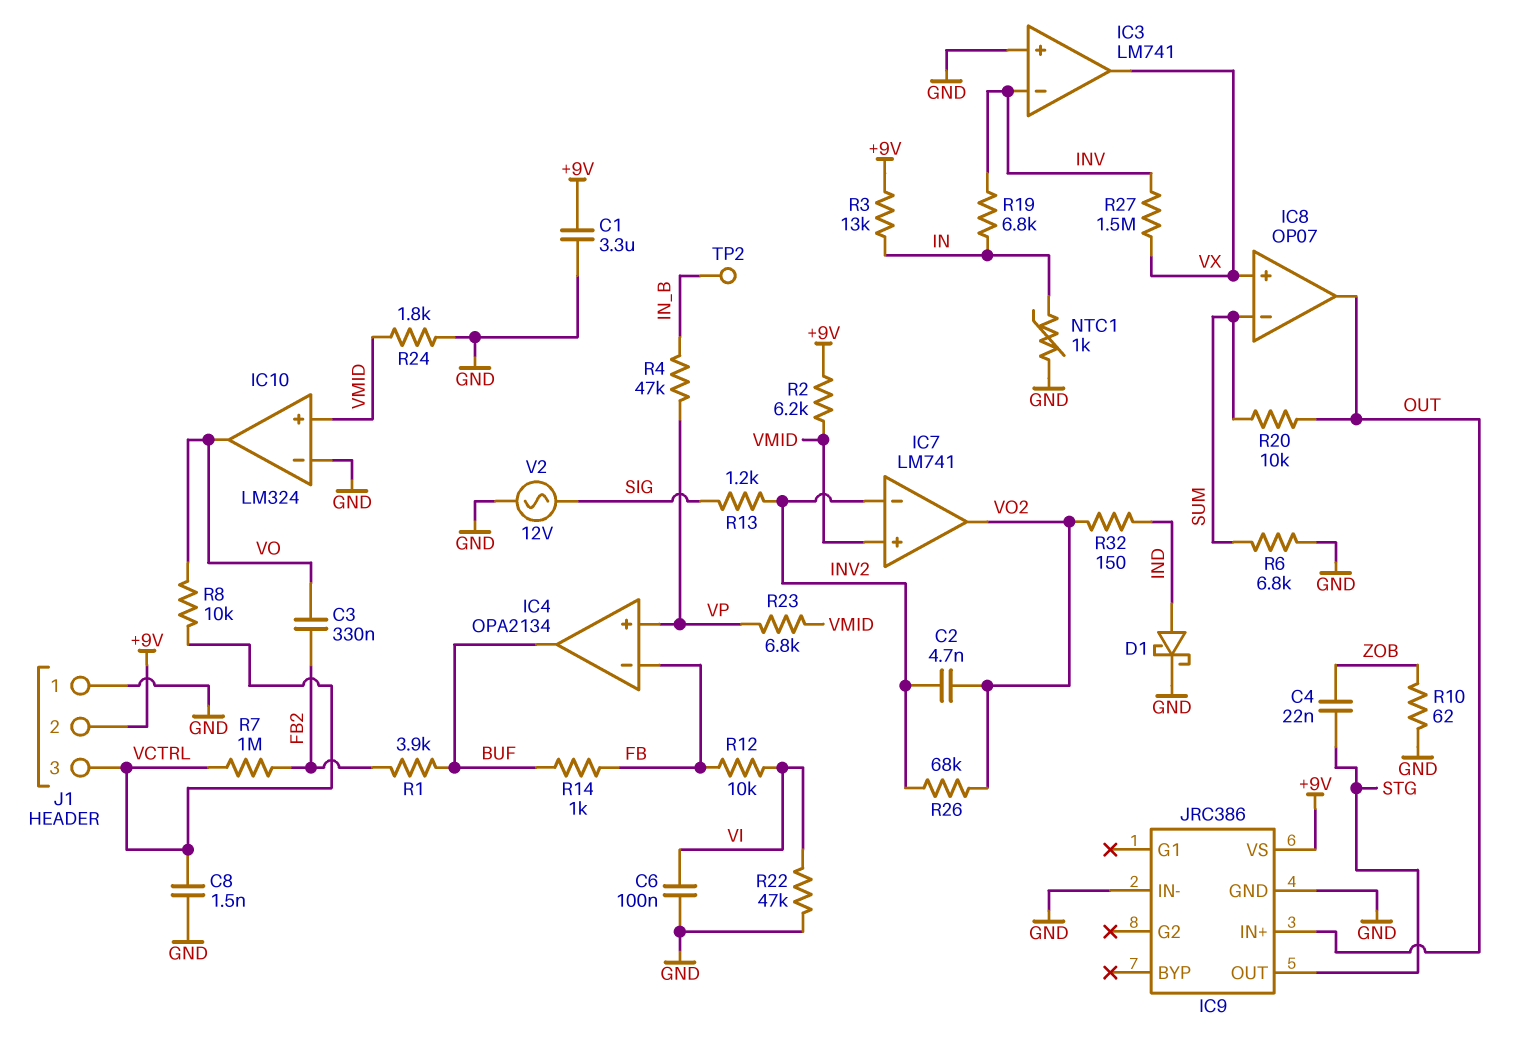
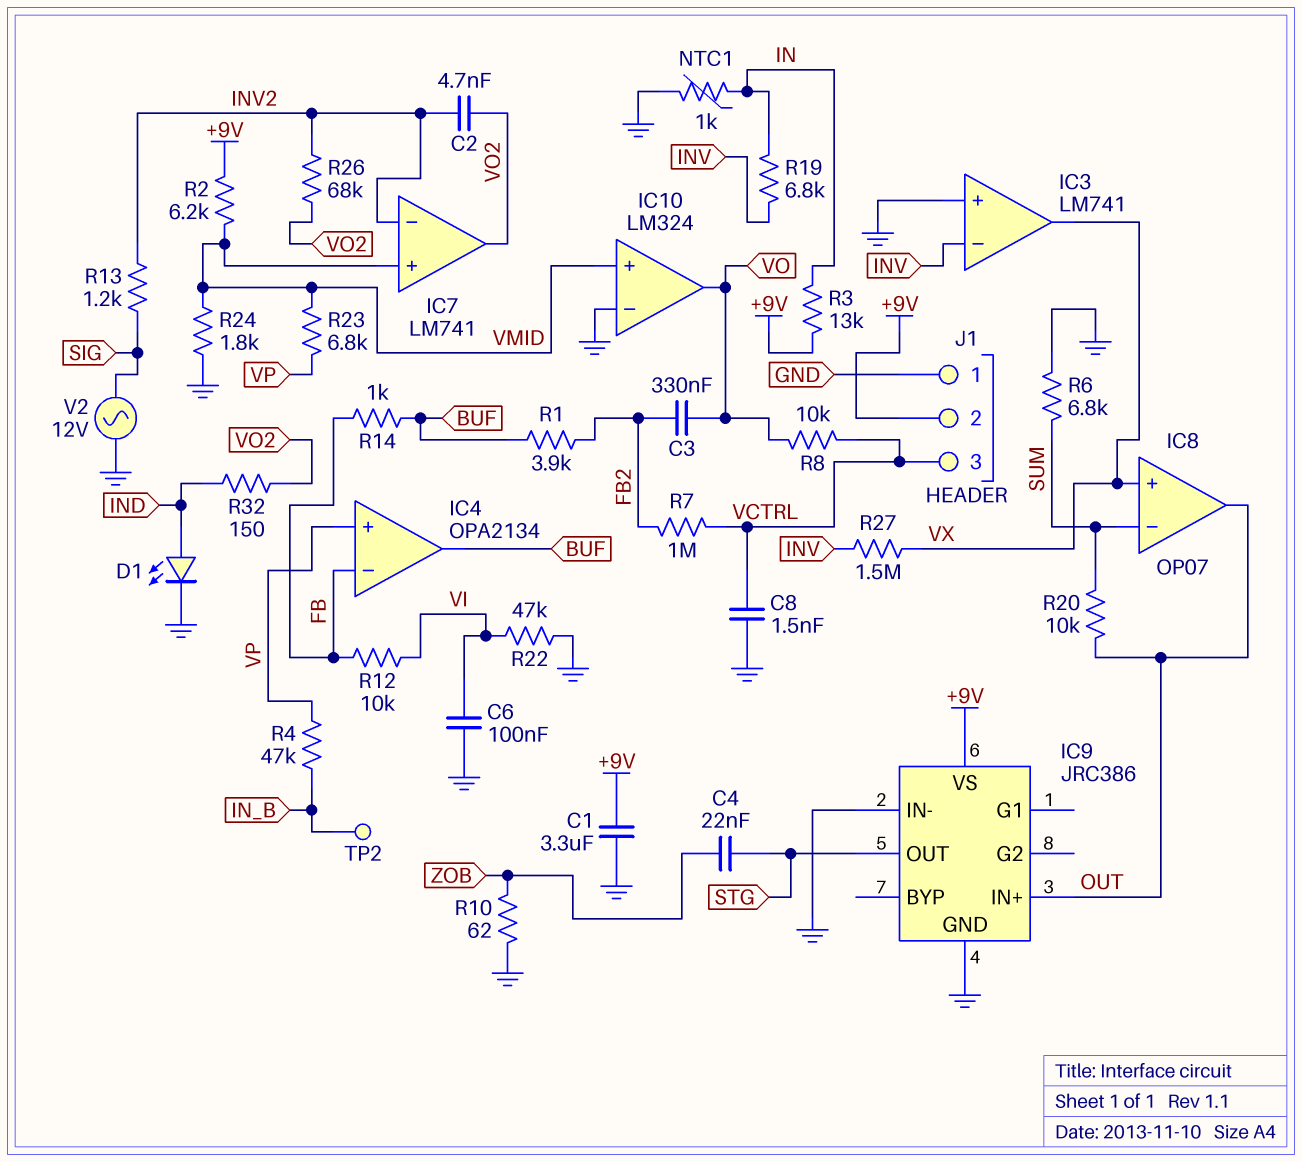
D1: schottky (A IND, K GND) -> LED (A IND, K GND)

